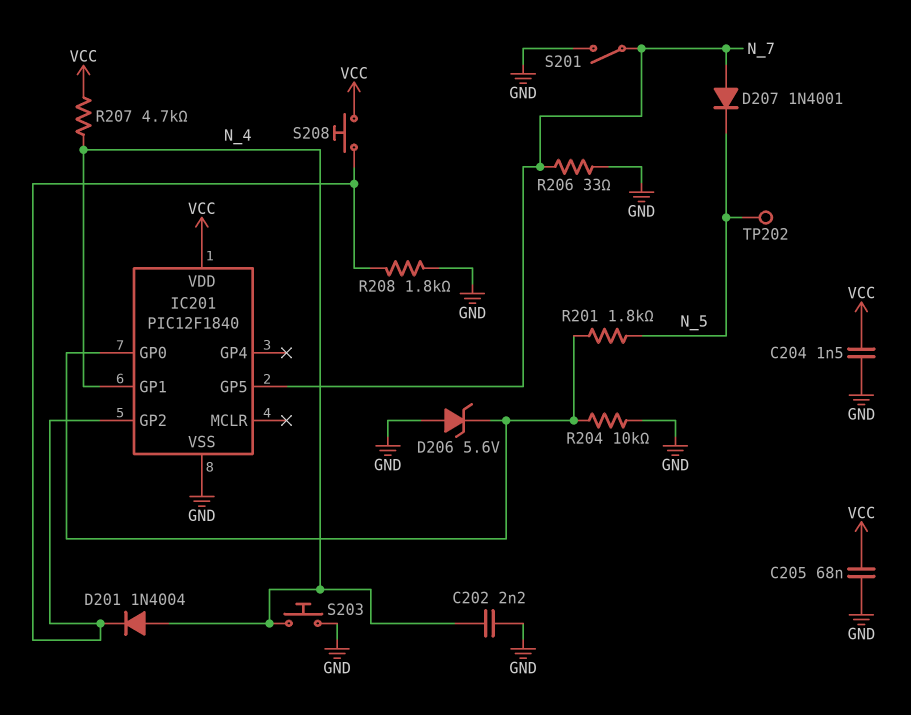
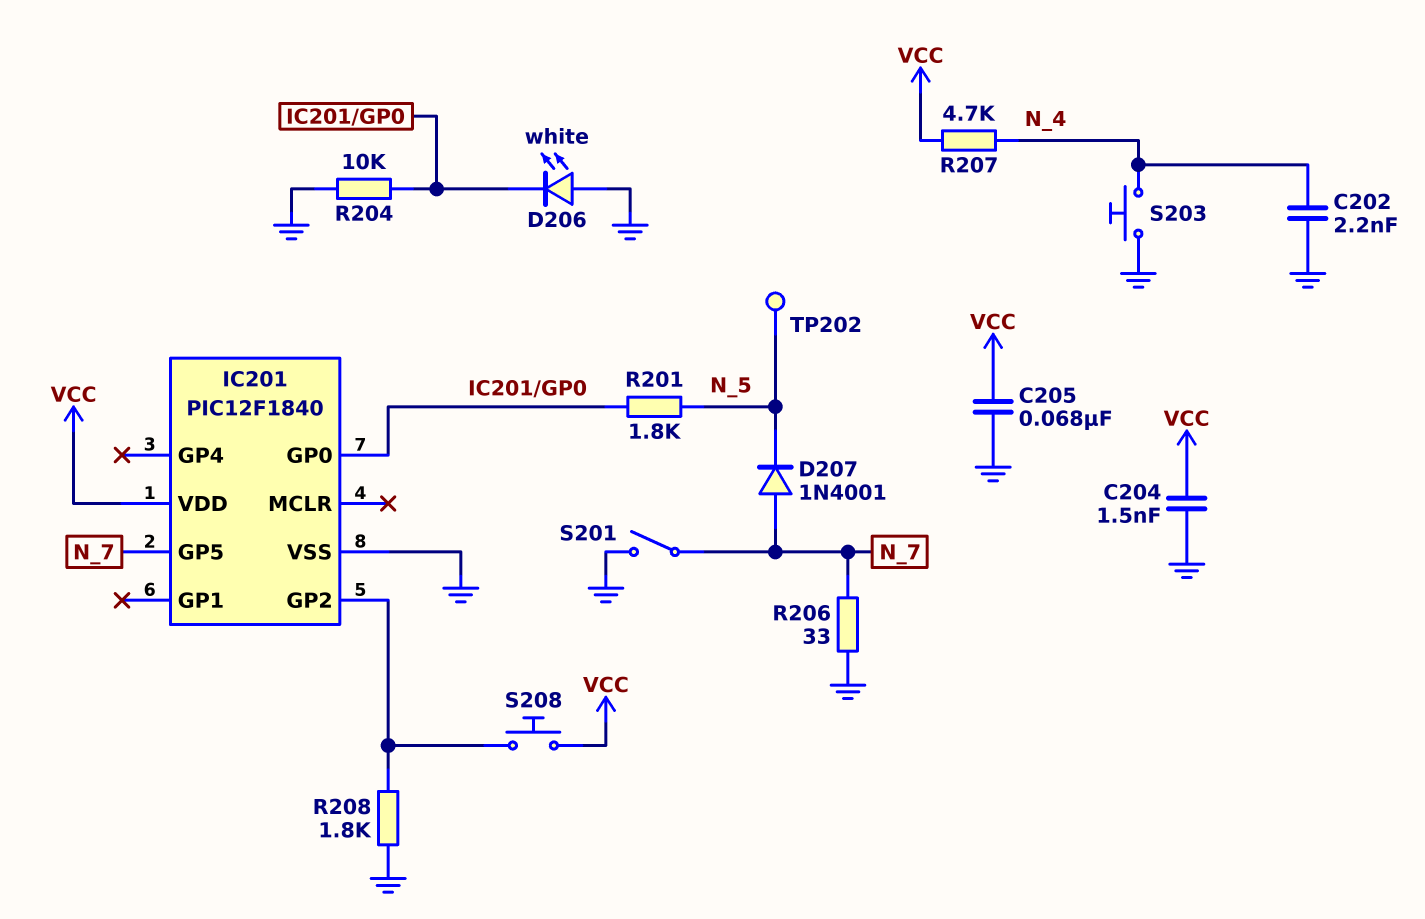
D201: diode 1N4004 (A N_4, K IC201/GP2) -> none
D206: zener 5.6V (A GND, K IC201/GP0) -> LED white (A GND, K IC201/GP0)
IC201 pin GP1: N_4 -> none

